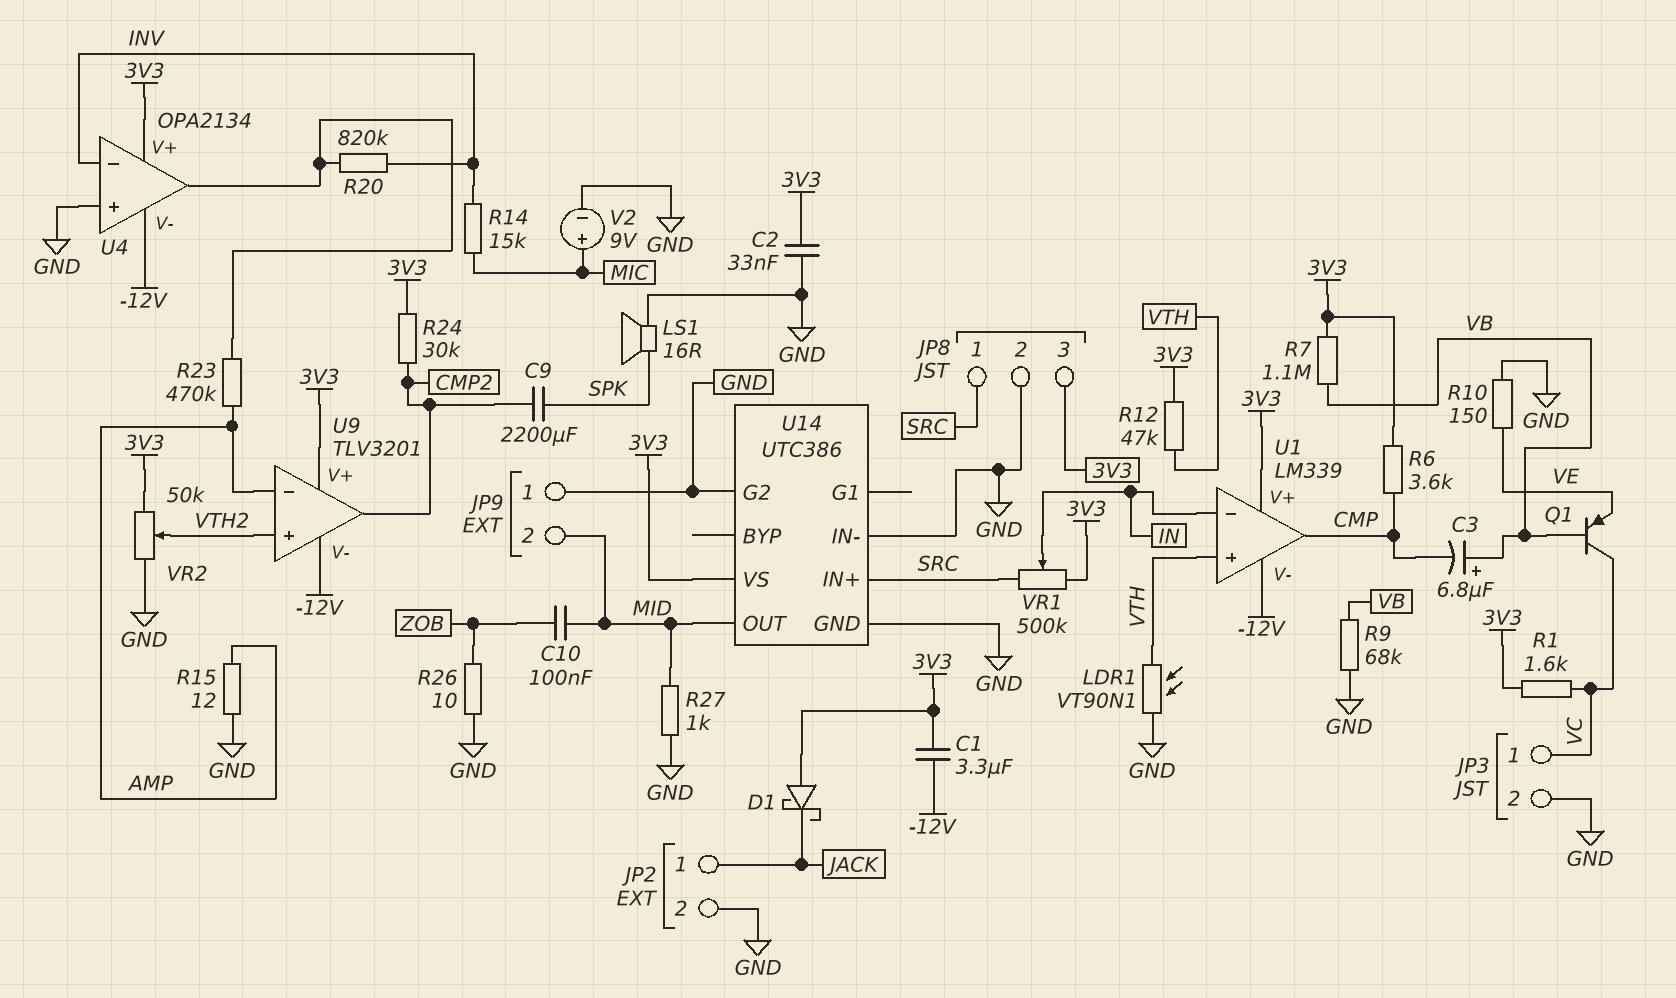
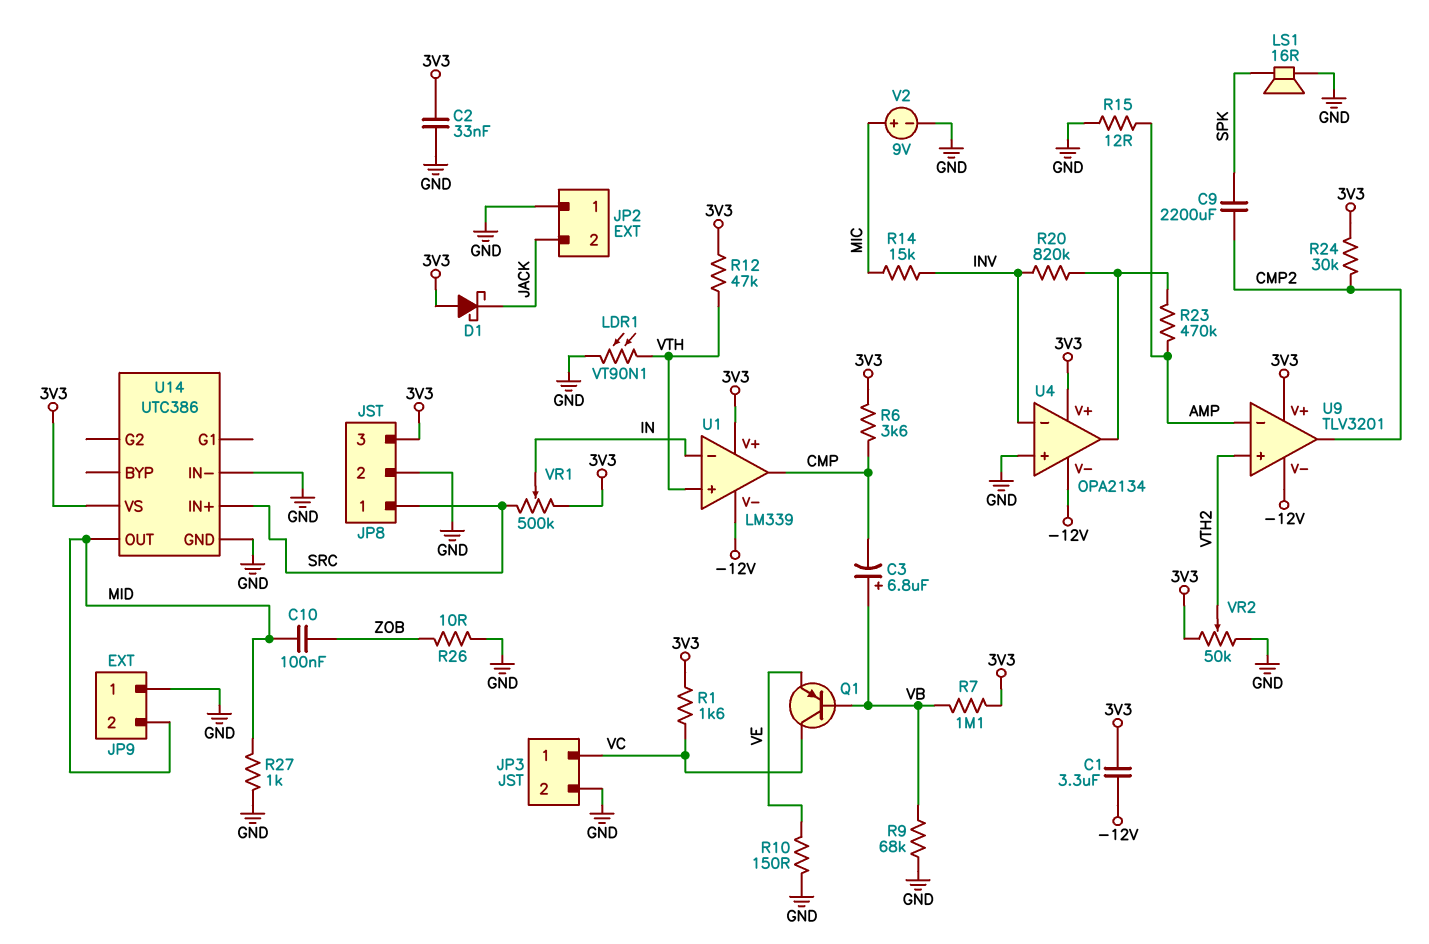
JP2 pin 1: JACK -> GND
JP2 pin 2: GND -> JACK
U14 pin G2: GND -> none

